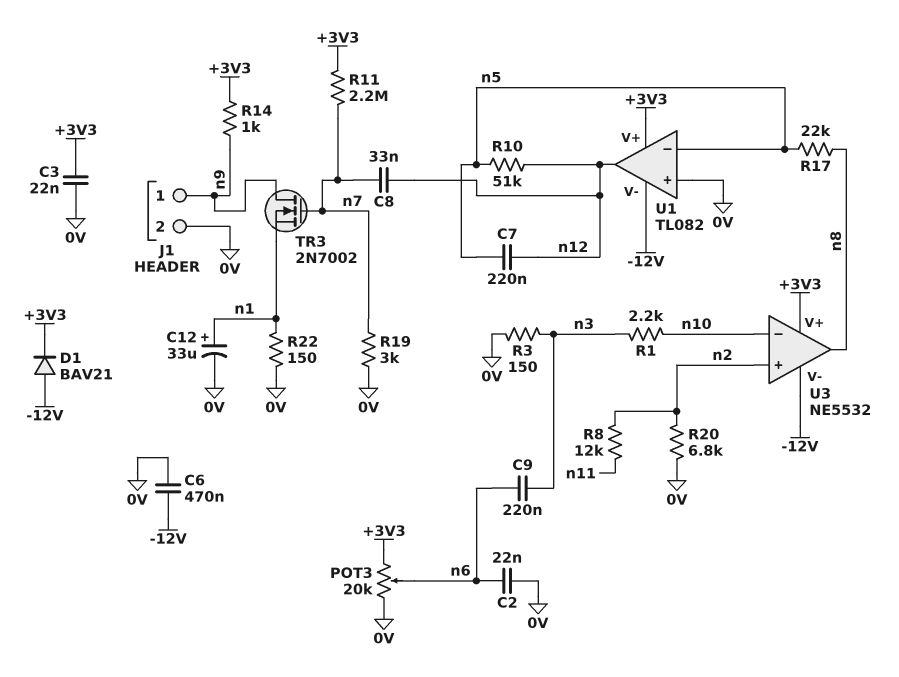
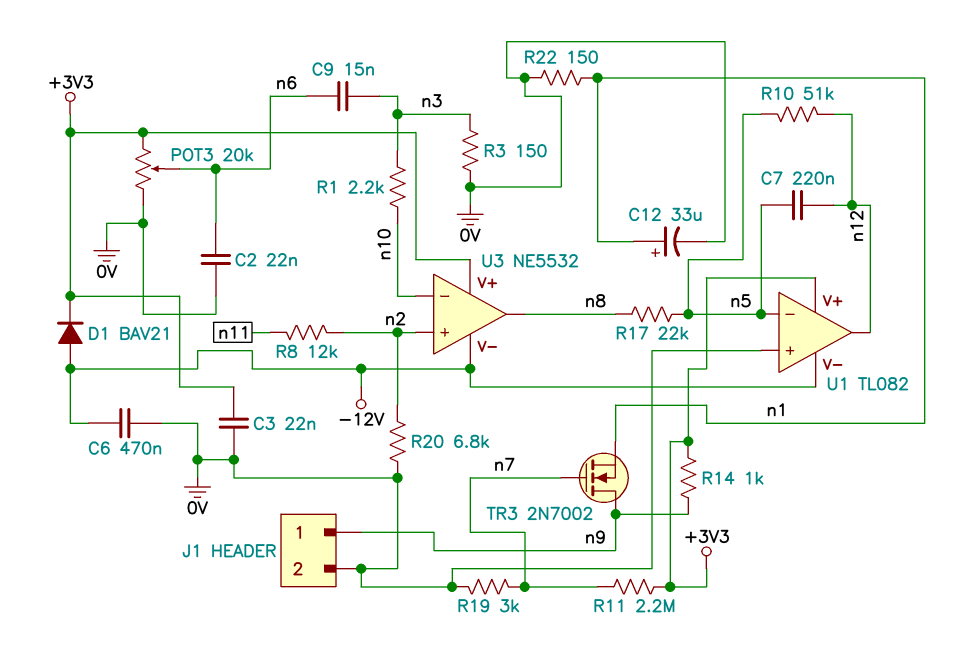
C8: 33nF (n7, n12) -> none
C9: 220nF (n3, n6) -> 15nF (n3, n6)

